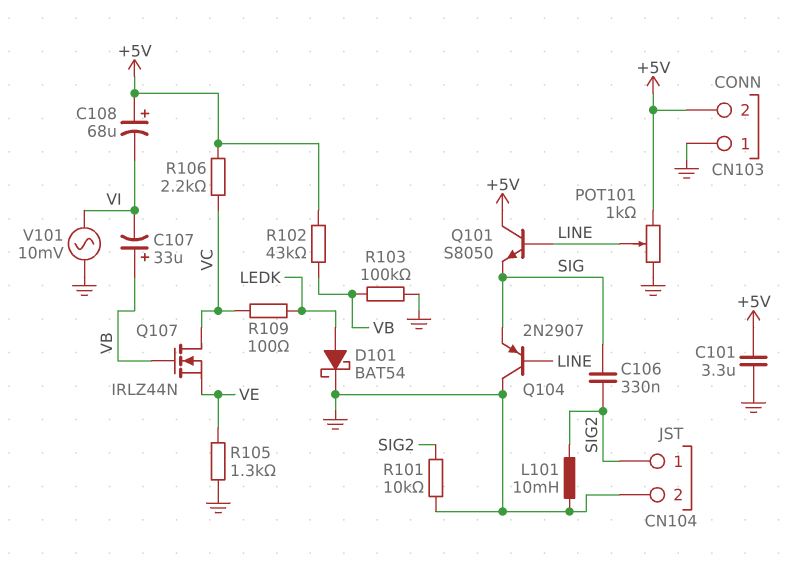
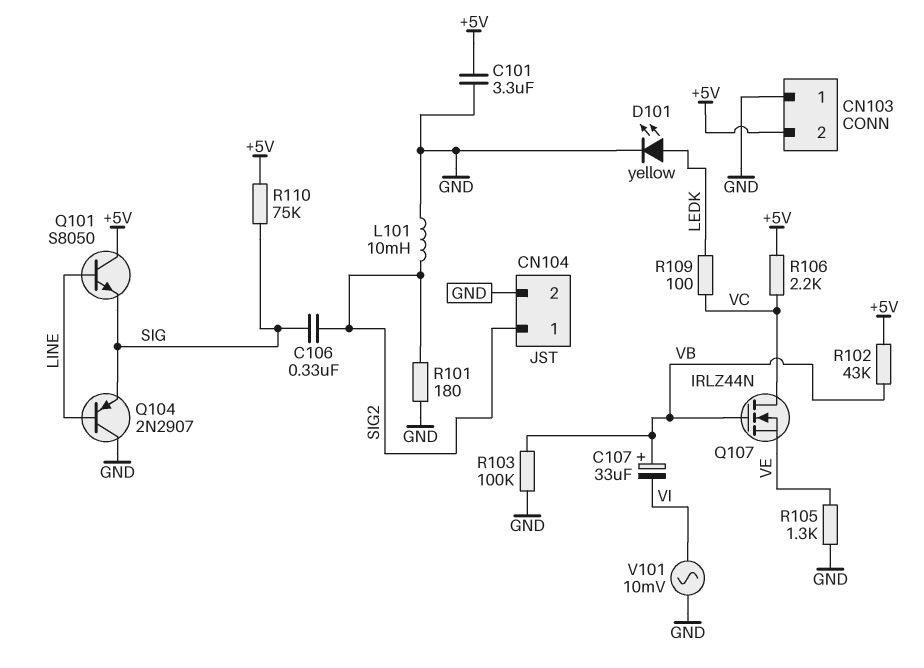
C108: 68uF (plus +5V, minus VI) -> none
D101: schottky BAT54 (A LEDK, K GND) -> LED yellow (A LEDK, K GND)
POT101: 1k (+5V, GND, wiper LINE) -> none
R101: 10k (GND, SIG2) -> 180 (GND, SIG2)
R110: none -> 75k (+5V, SIG)

